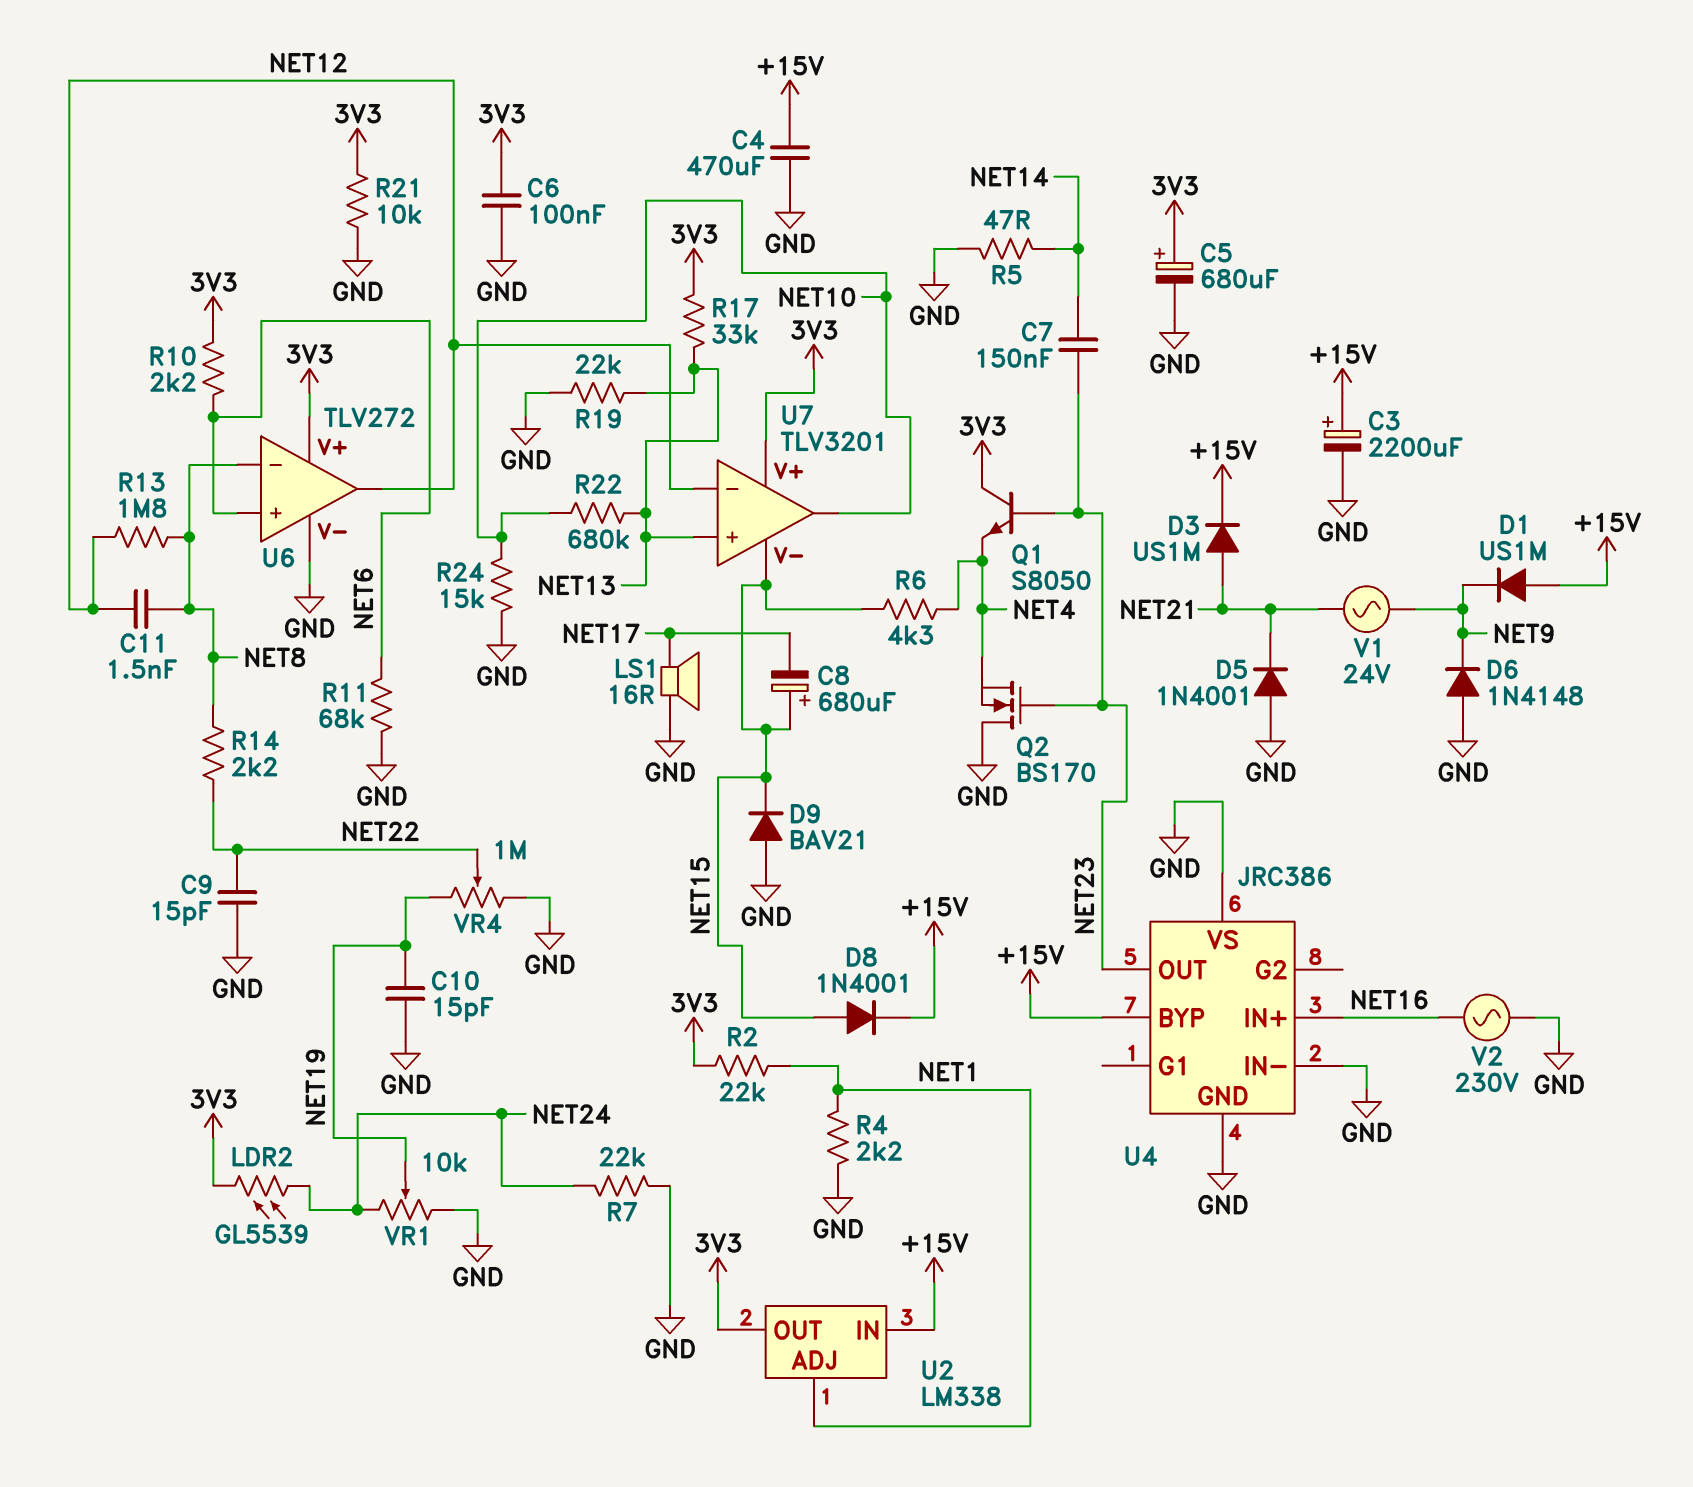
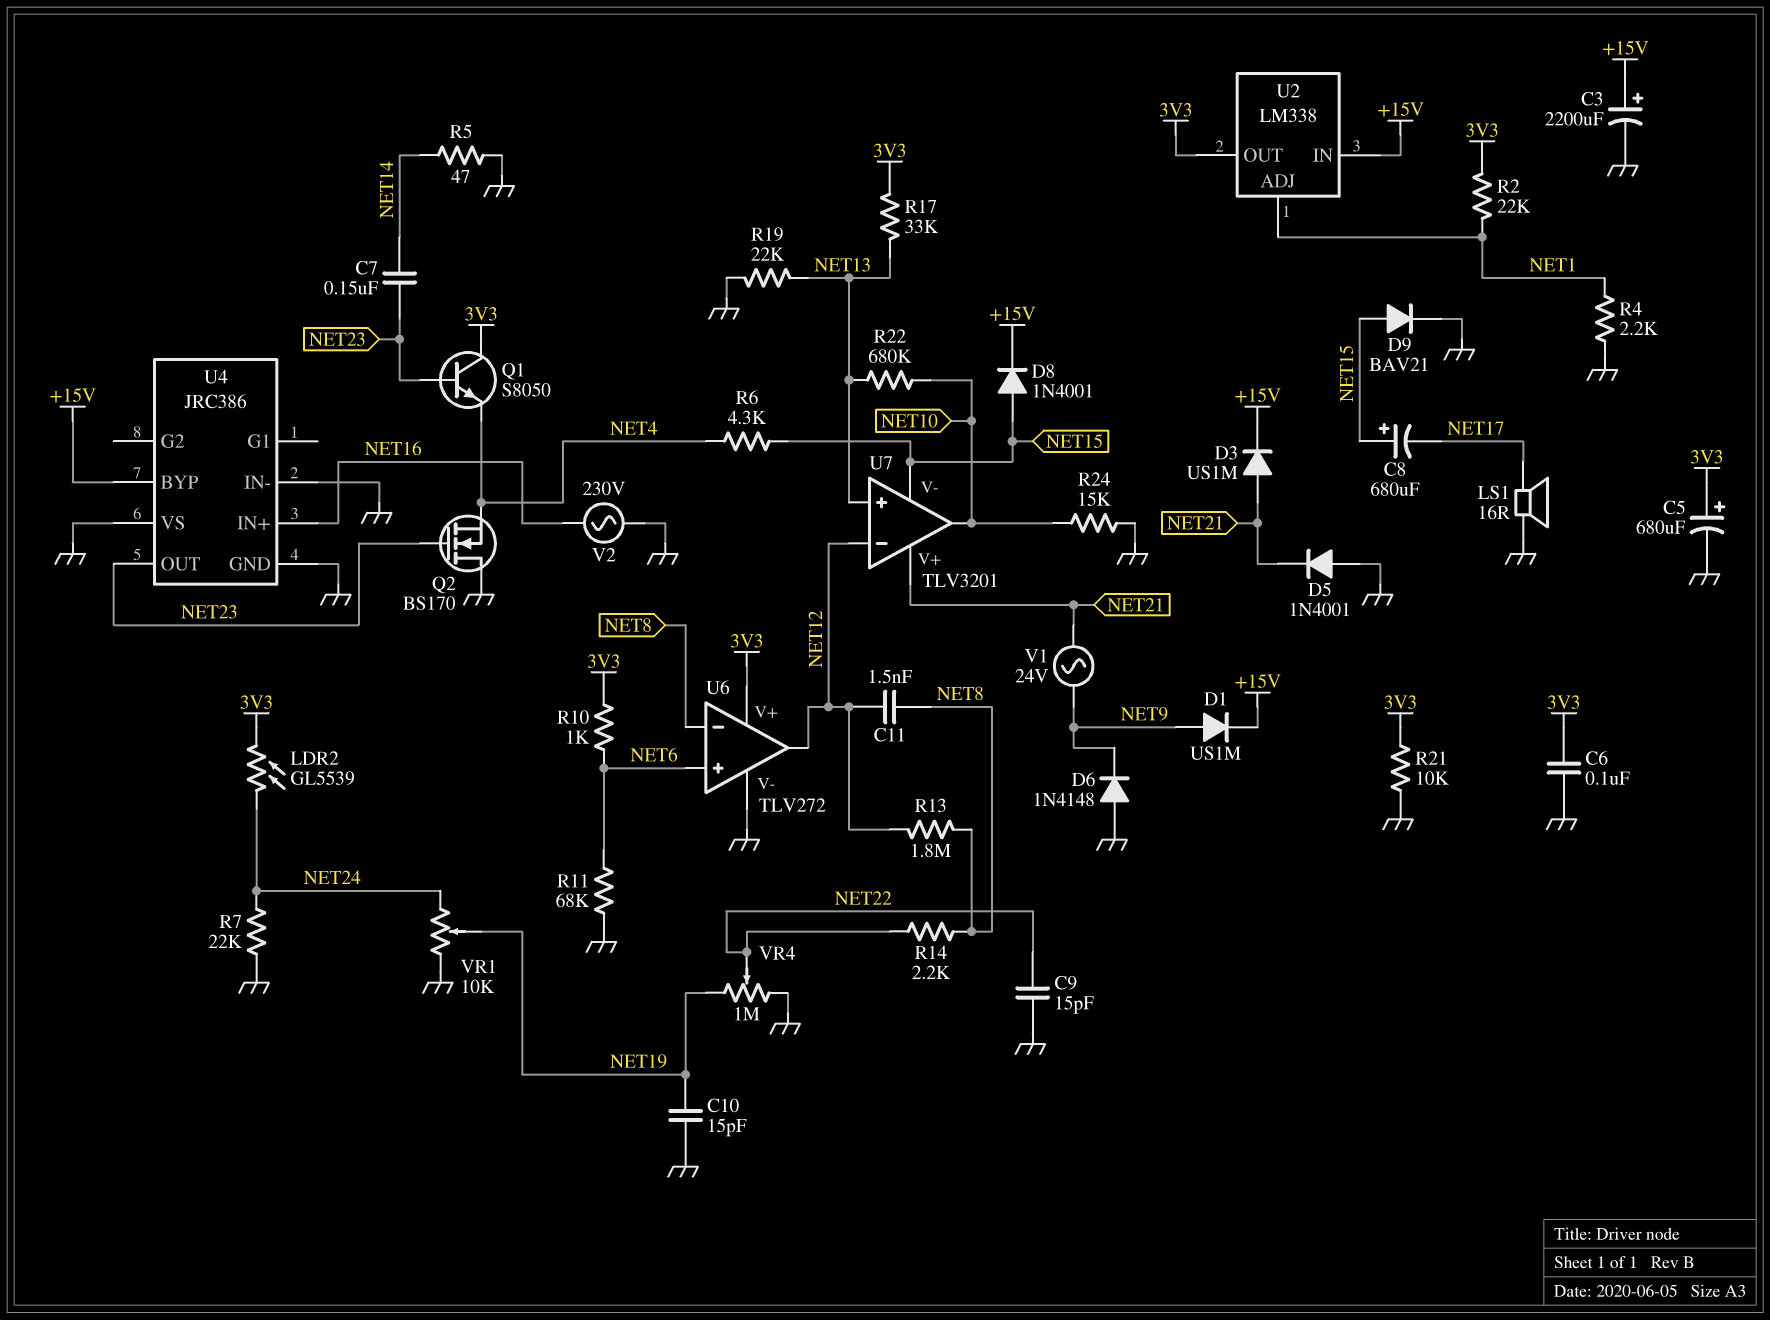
C4: 470uF (+15V, GND) -> none
D1: diode US1M (A +15V, K NET9) -> diode US1M (A NET9, K +15V)
D9: diode BAV21 (A GND, K NET15) -> diode BAV21 (A NET15, K GND)
R10: 2.2k (3V3, NET6) -> 1k (3V3, NET6)
U7 pin V+: 3V3 -> NET21

